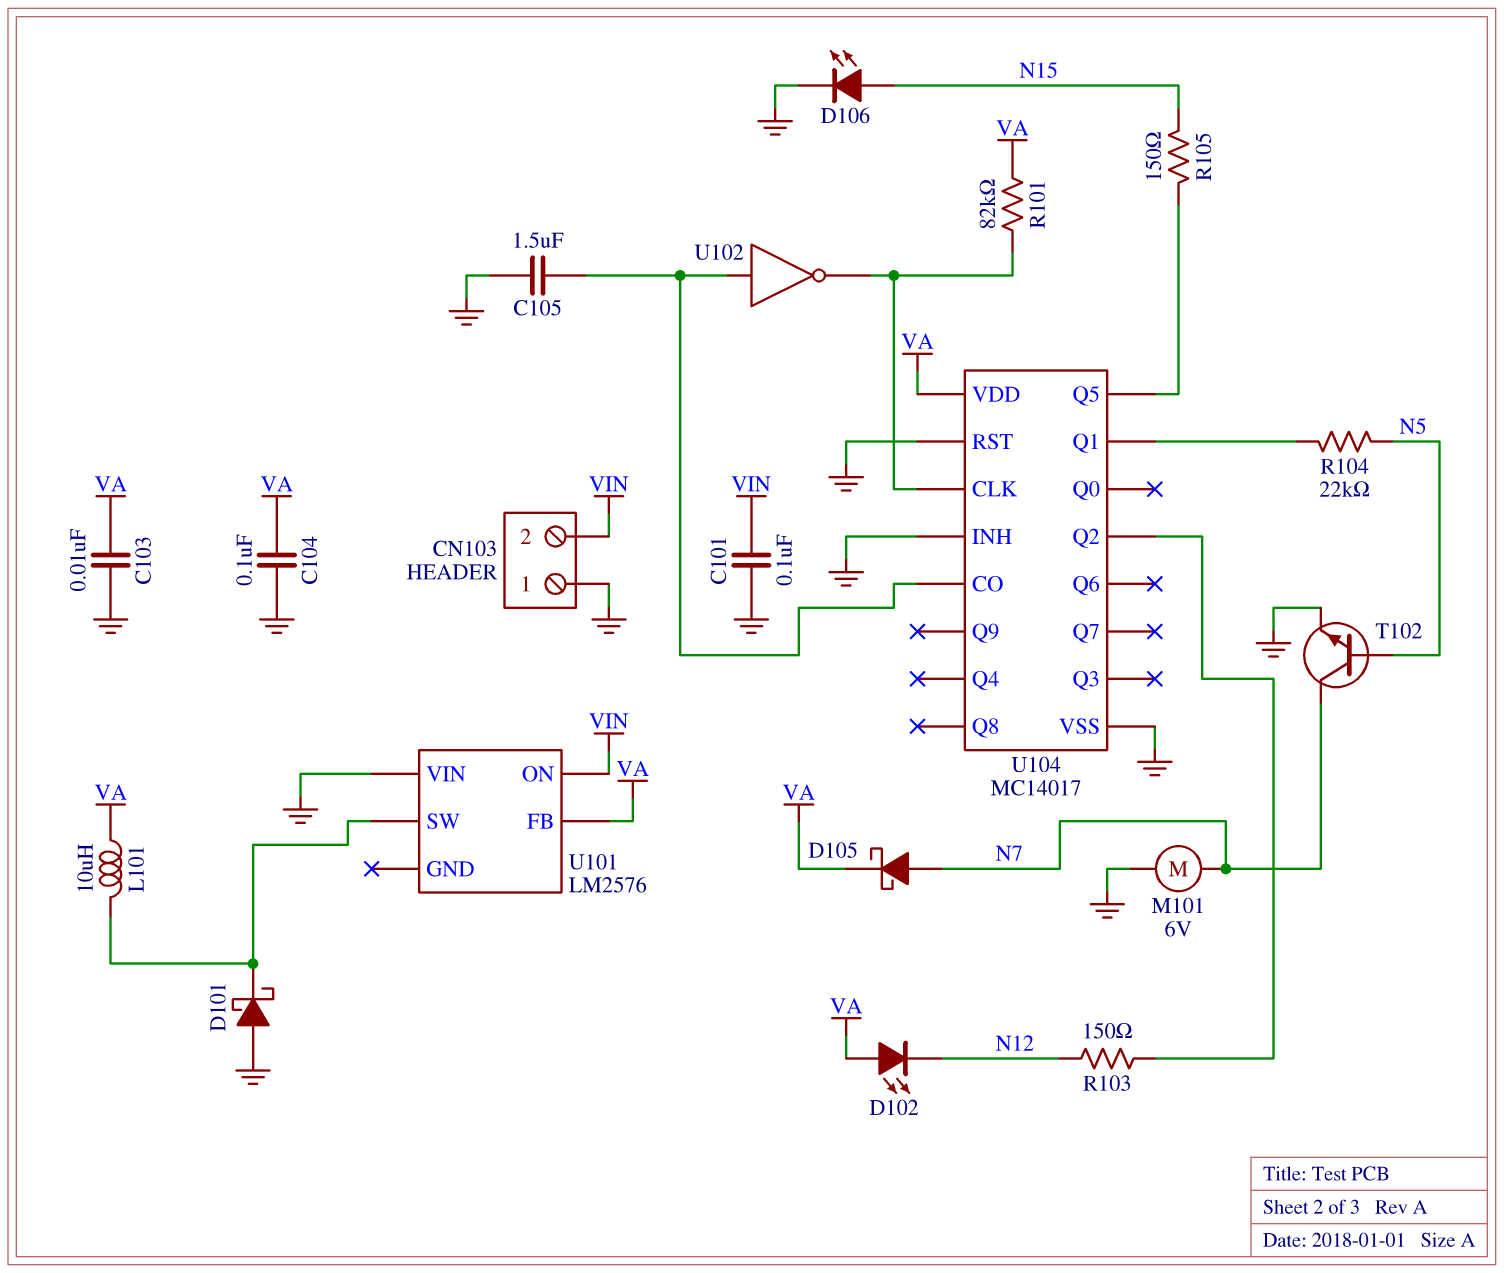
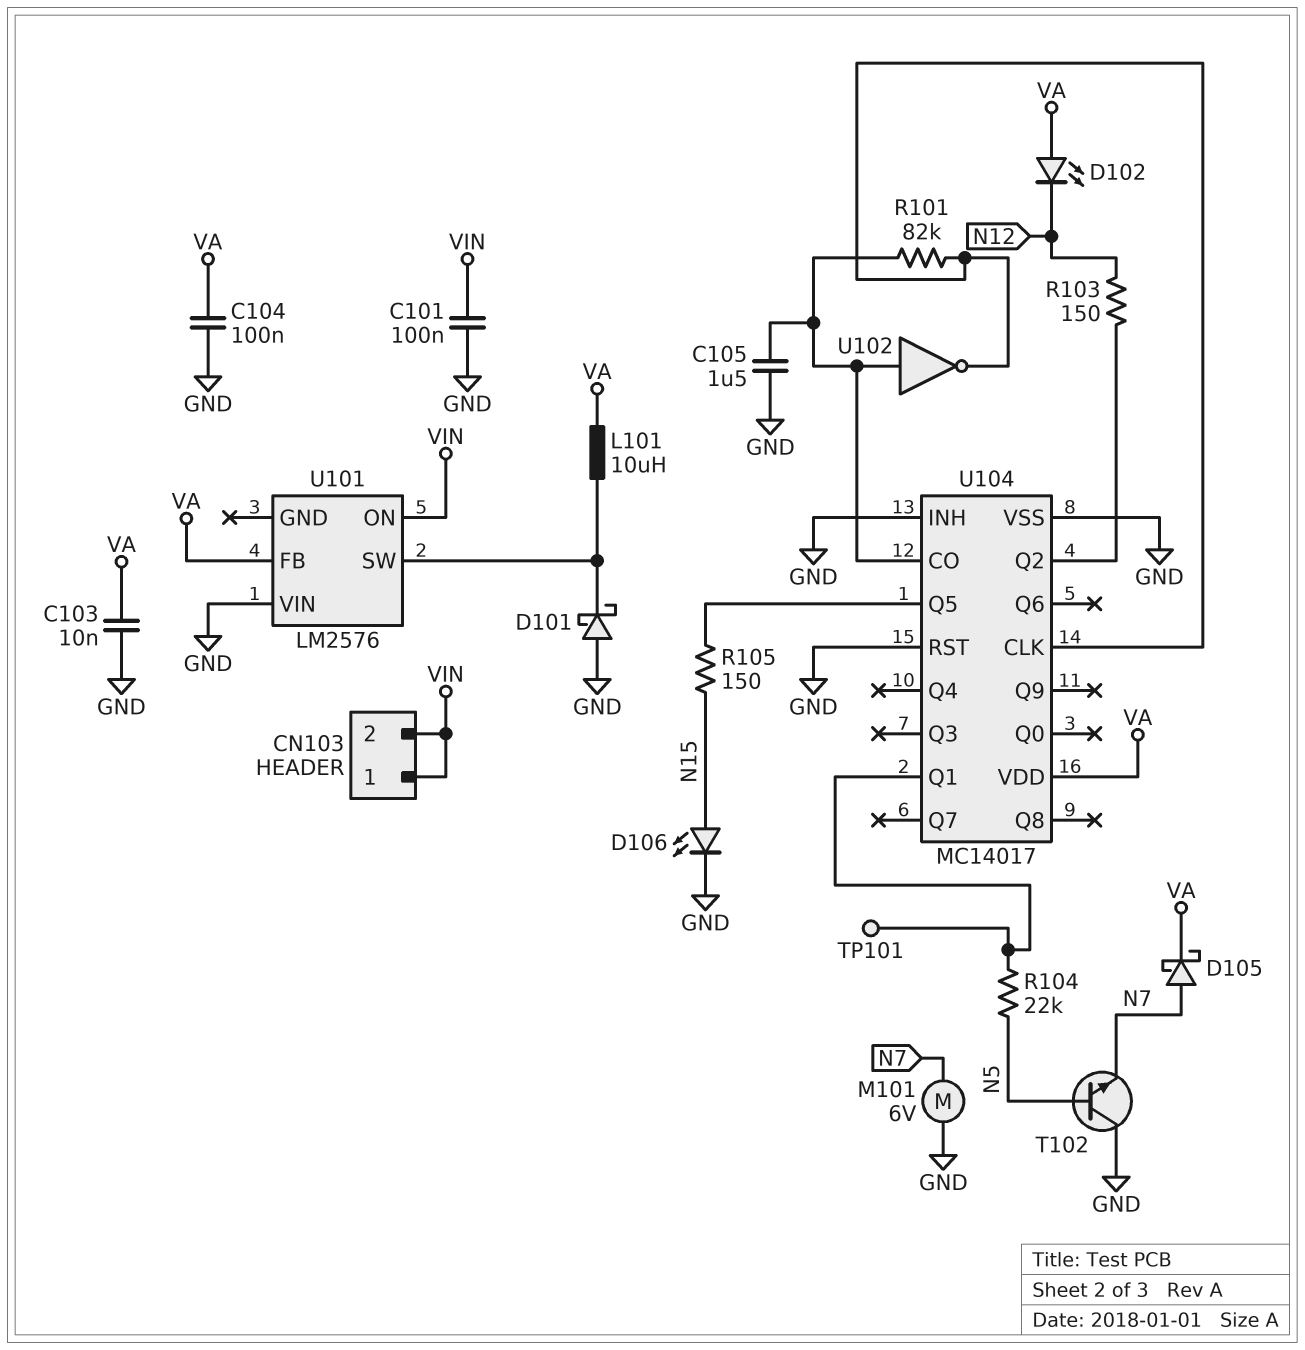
CN103 pin 1: GND -> VIN
R101: 82k (U104/CLK, VA) -> 82k (U104/CLK, U104/CO)
T102: NPN (B N5, C N7, E GND) -> NPN (B N5, C GND, E N7)
TP101: none -> test point (U104/Q1)

